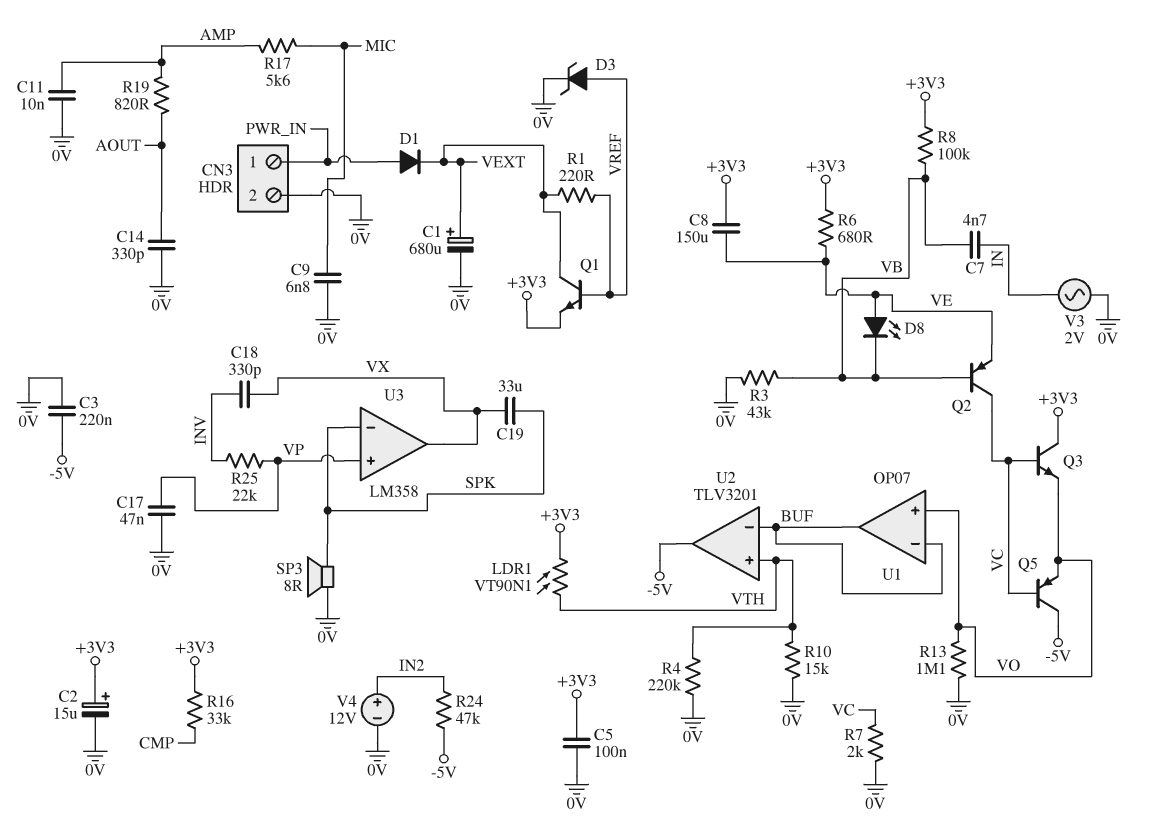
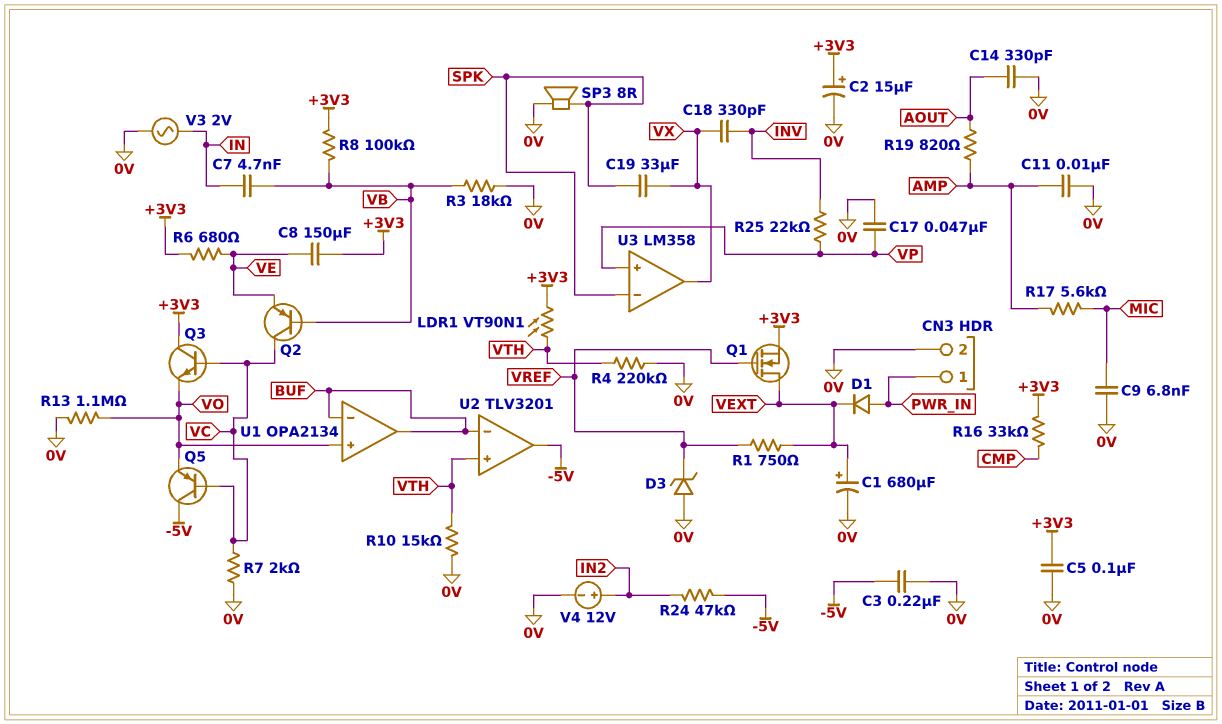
D3: zener (A VREF, K 0V) -> zener (A 0V, K VREF)
D8: LED (A VE, K VB) -> none
Q1: NPN (B VREF, C VEXT, E +3V3) -> NMOS (G VREF, D VEXT, S +3V3)
R1: 220 (VEXT, VREF) -> 750 (VEXT, VREF)
R3: 43k (0V, VB) -> 18k (0V, VB)
U1: OP07 -> OPA2134

